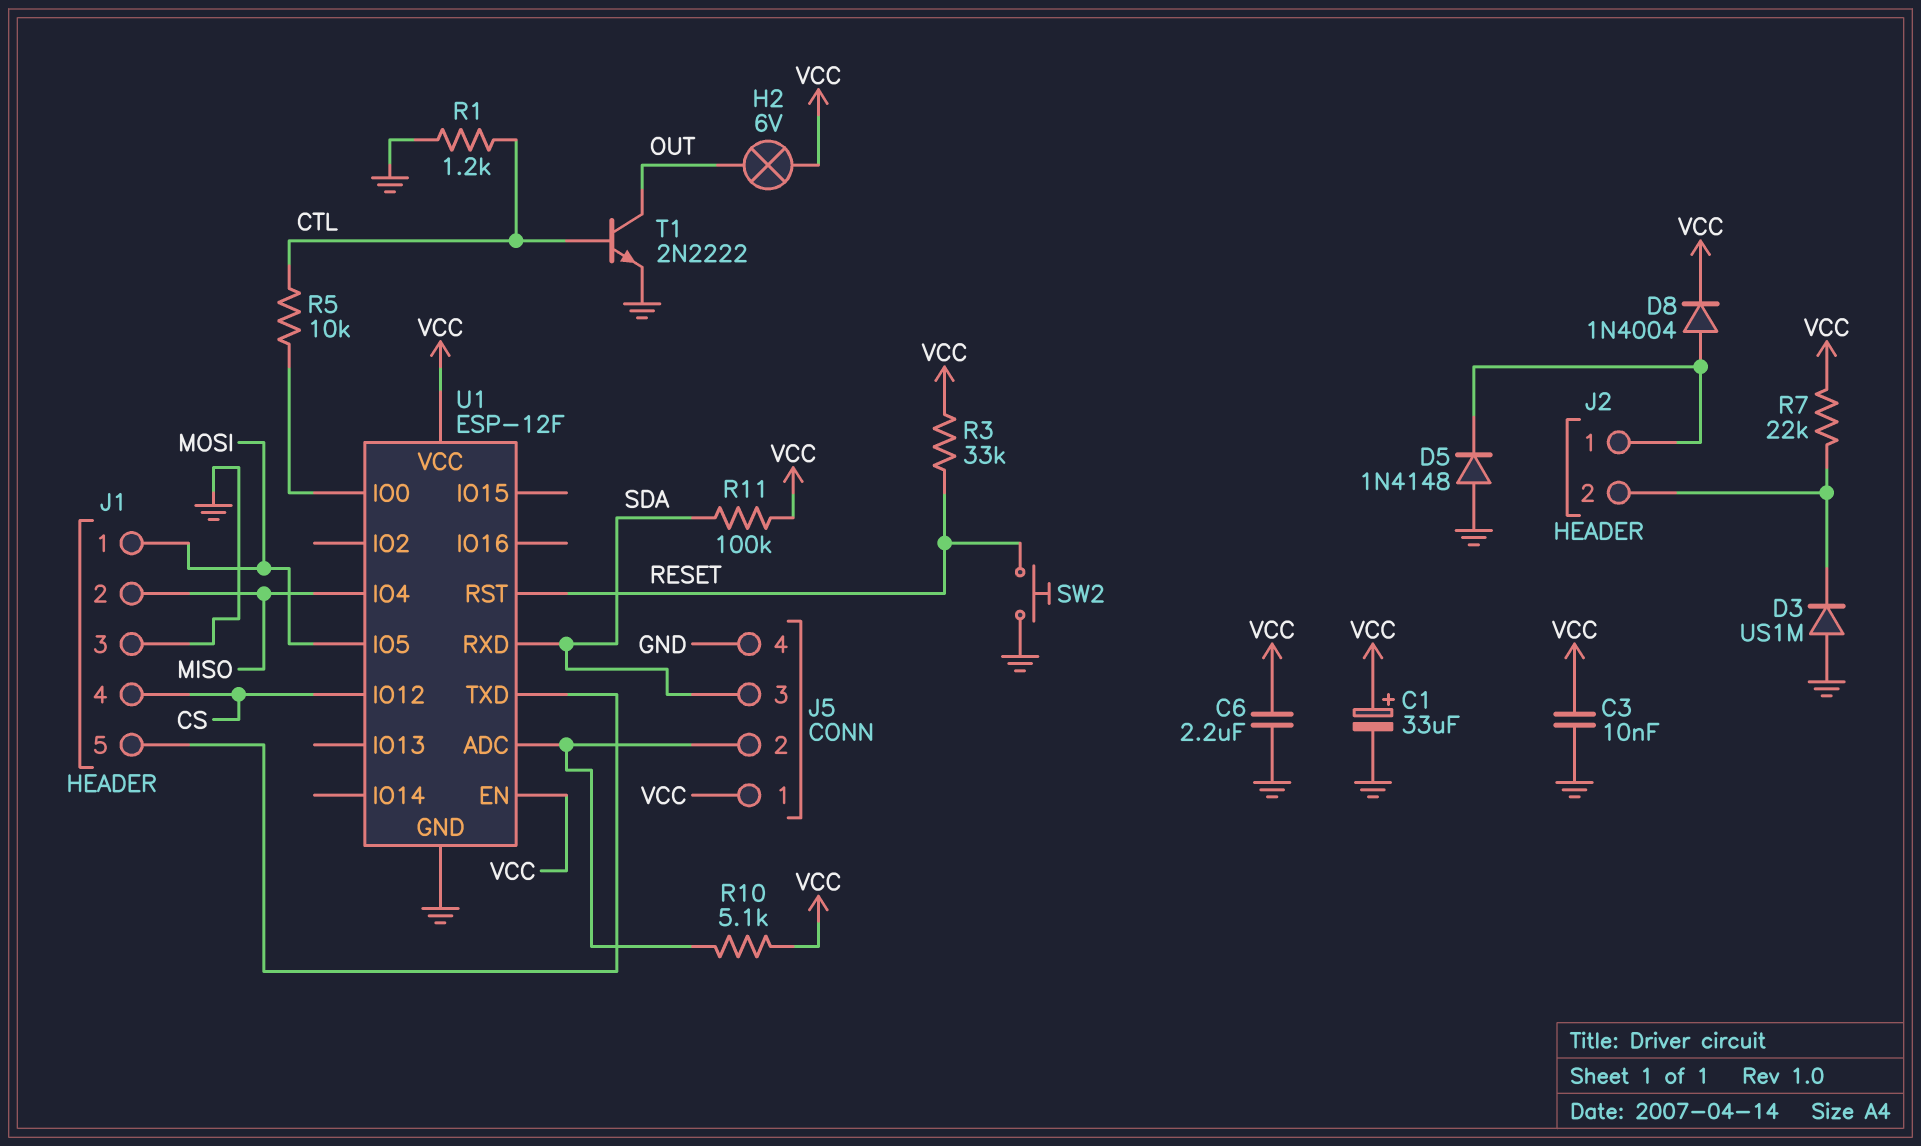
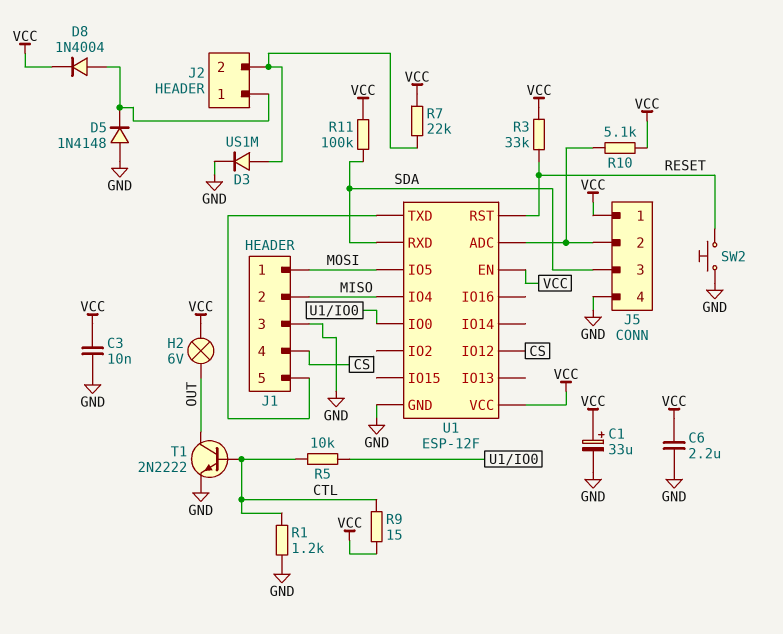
D3: diode US1M (A GND, K J2/2) -> diode US1M (A J2/2, K GND)
R9: none -> 15 (CTL, VCC)

